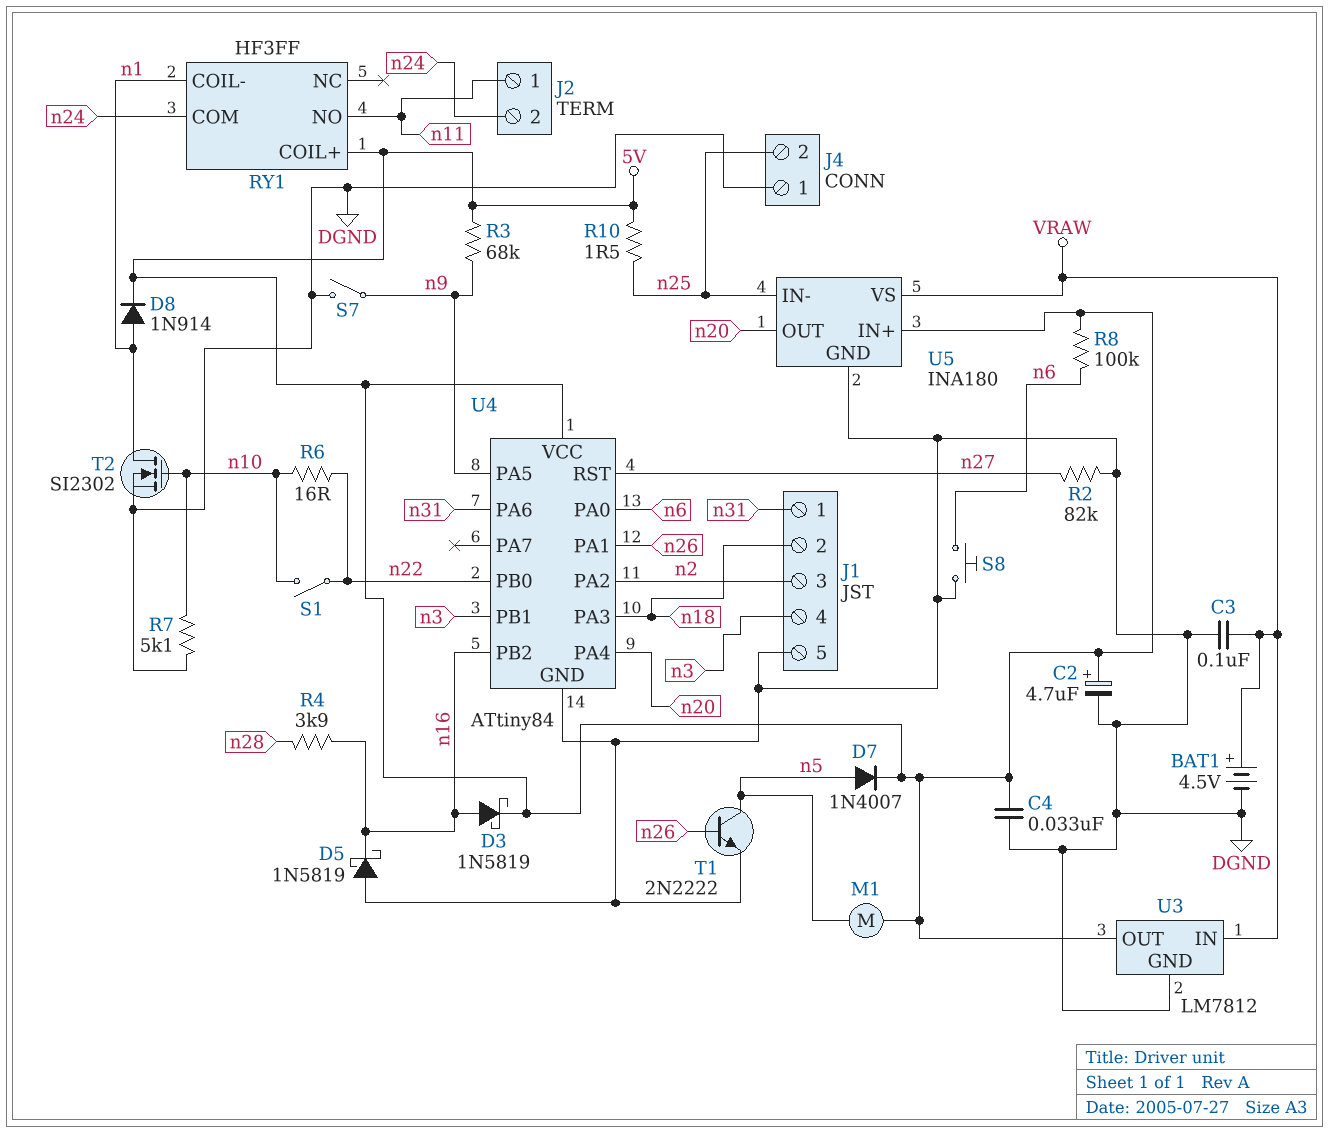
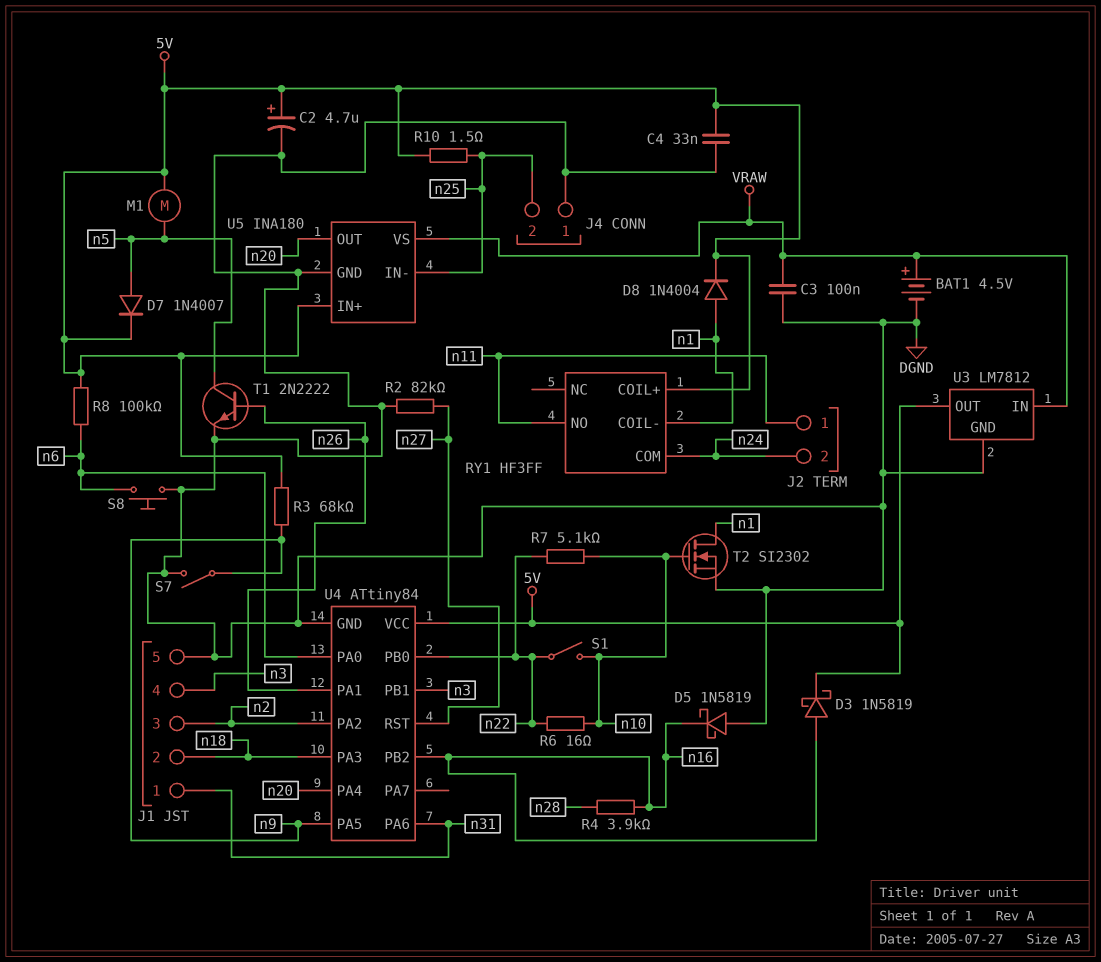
D8: diode 1N914 (A n1, K 5V) -> diode 1N4004 (A n1, K 5V)
R7: 5.1k (DGND, n10) -> 5.1k (n10, n22)

